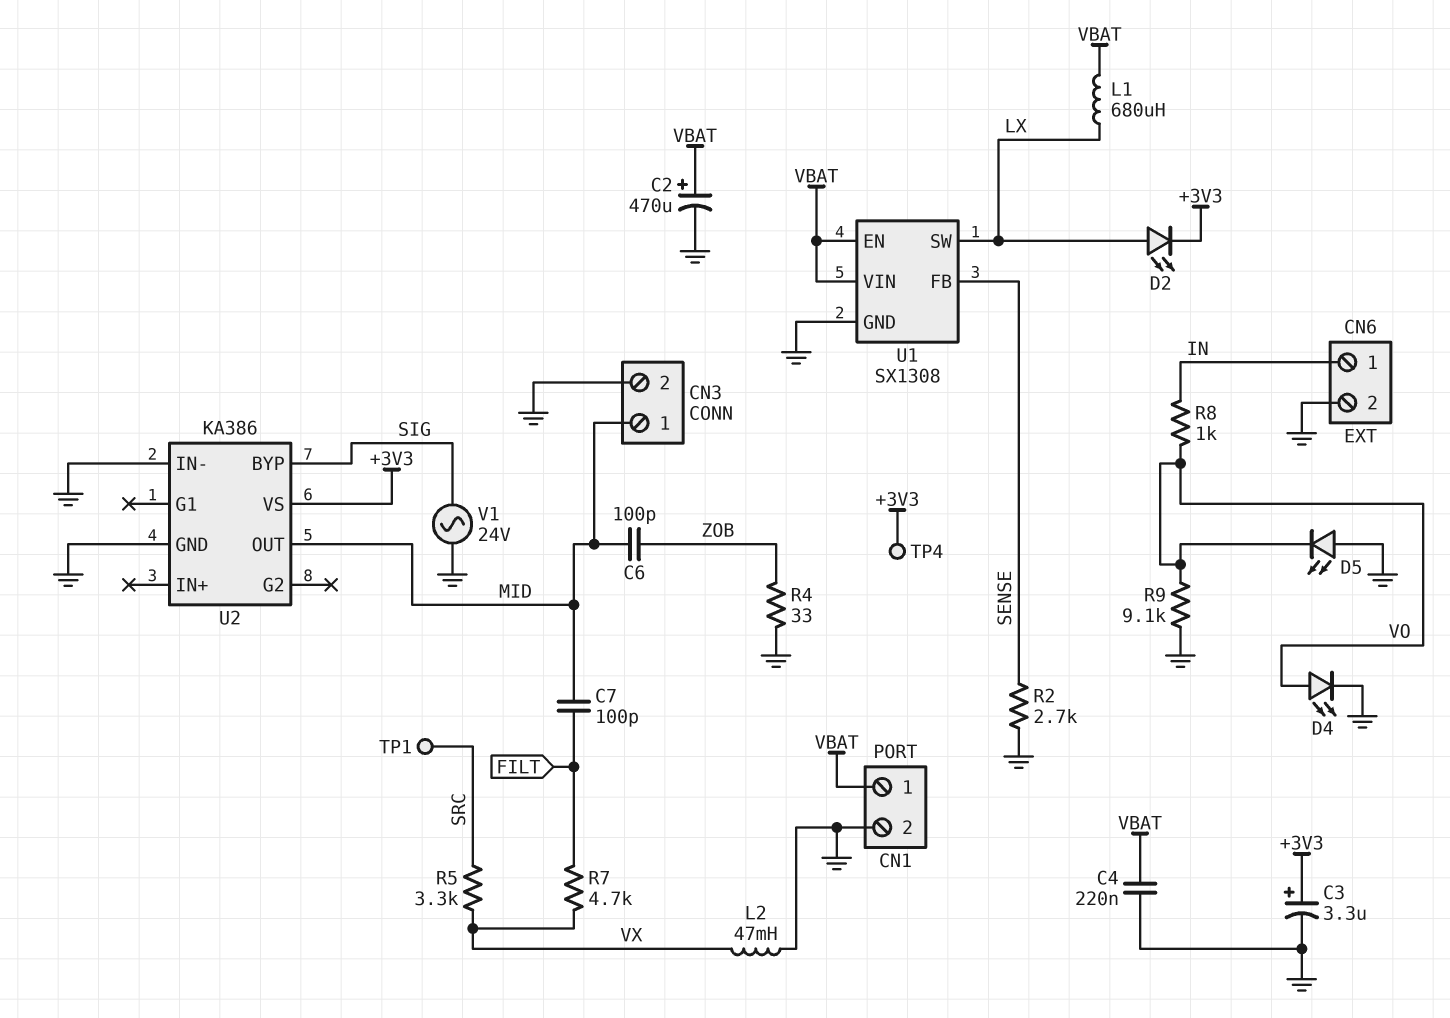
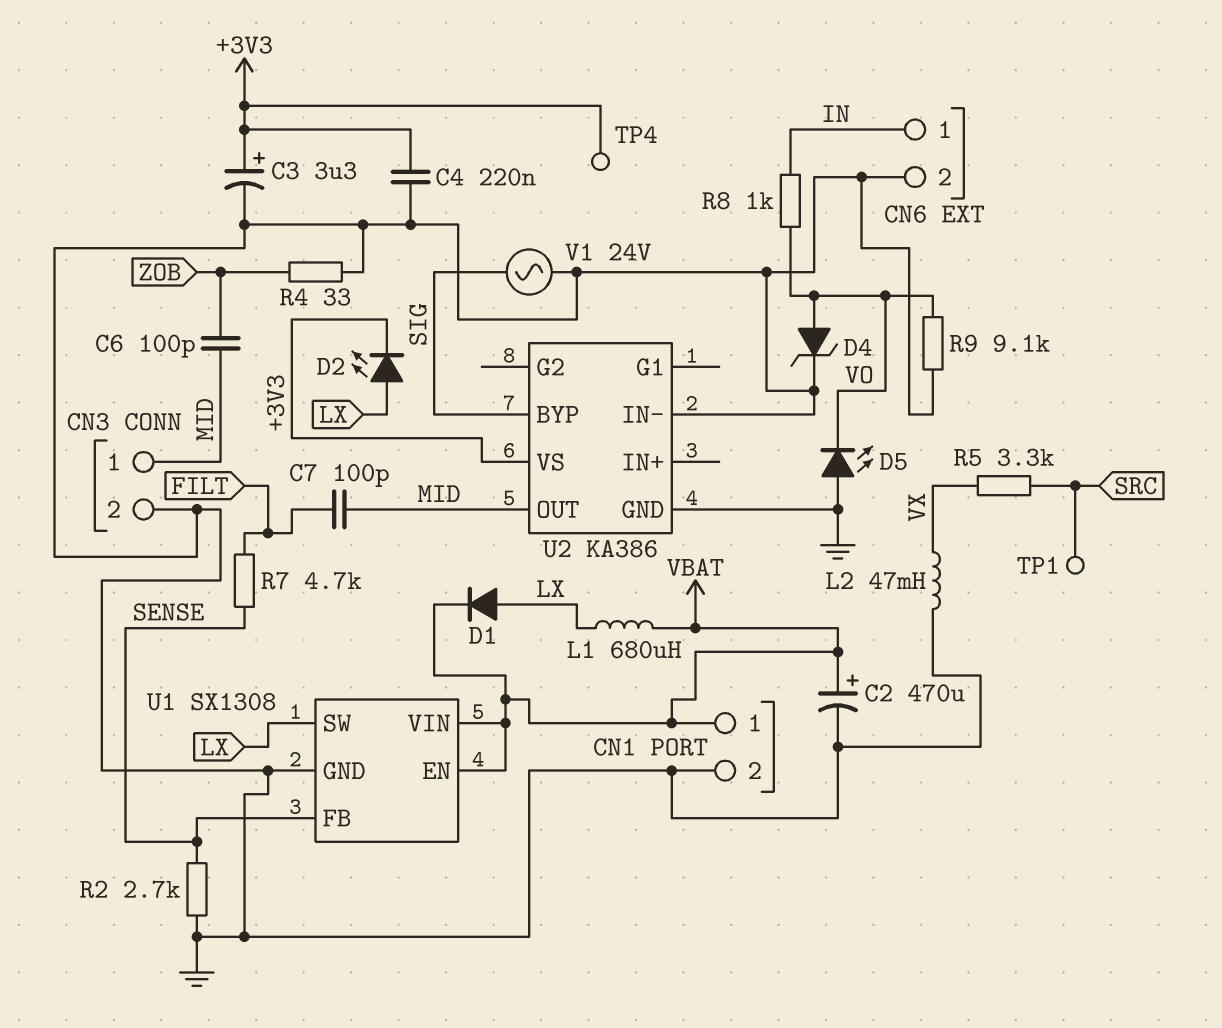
C4: 220nF (GND, VBAT) -> 220nF (+3V3, GND)
D1: none -> diode (A LX, K VBAT)
D4: LED (A VO, K GND) -> zener (A VO, K GND)
R7: 4.7k (FILT, VX) -> 4.7k (FILT, SENSE)

